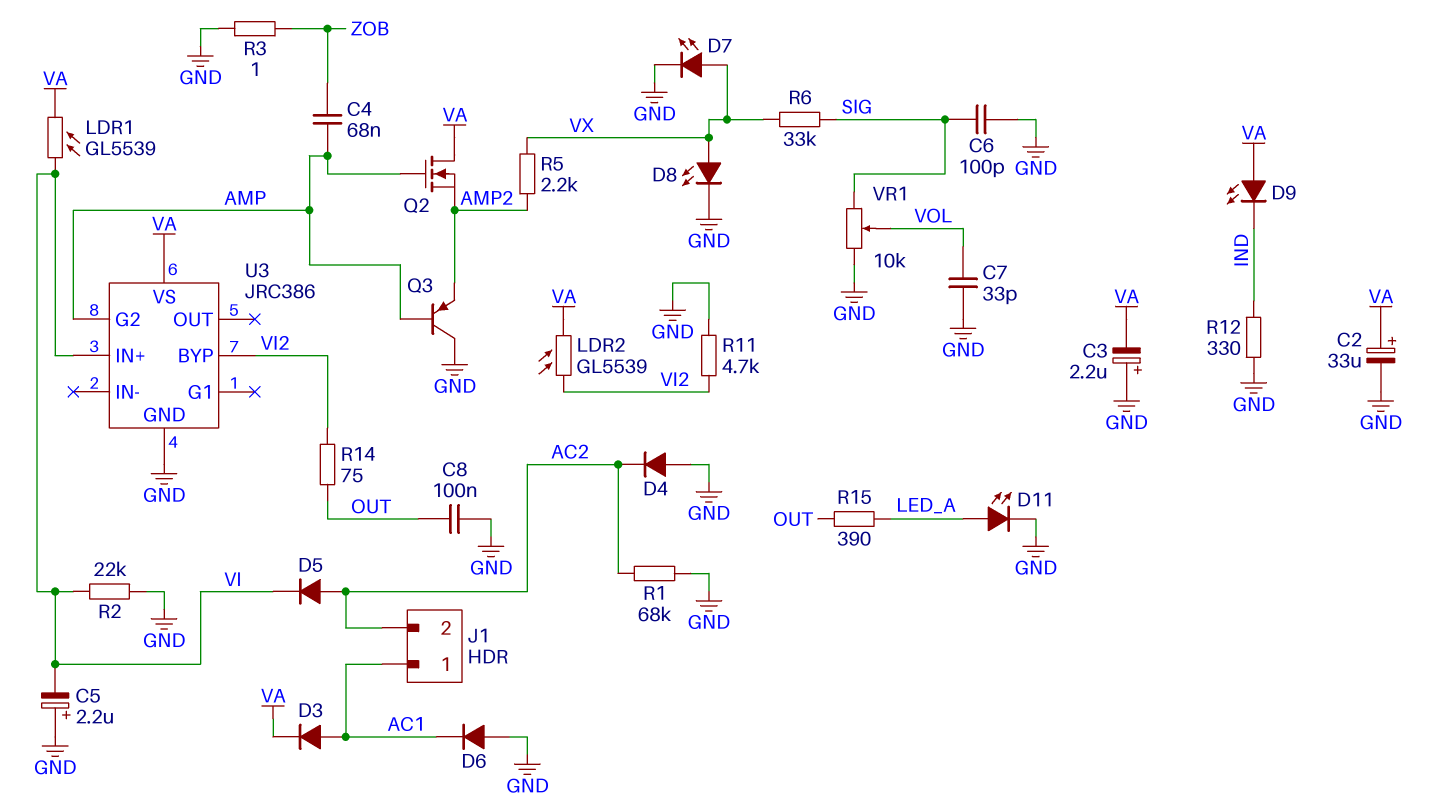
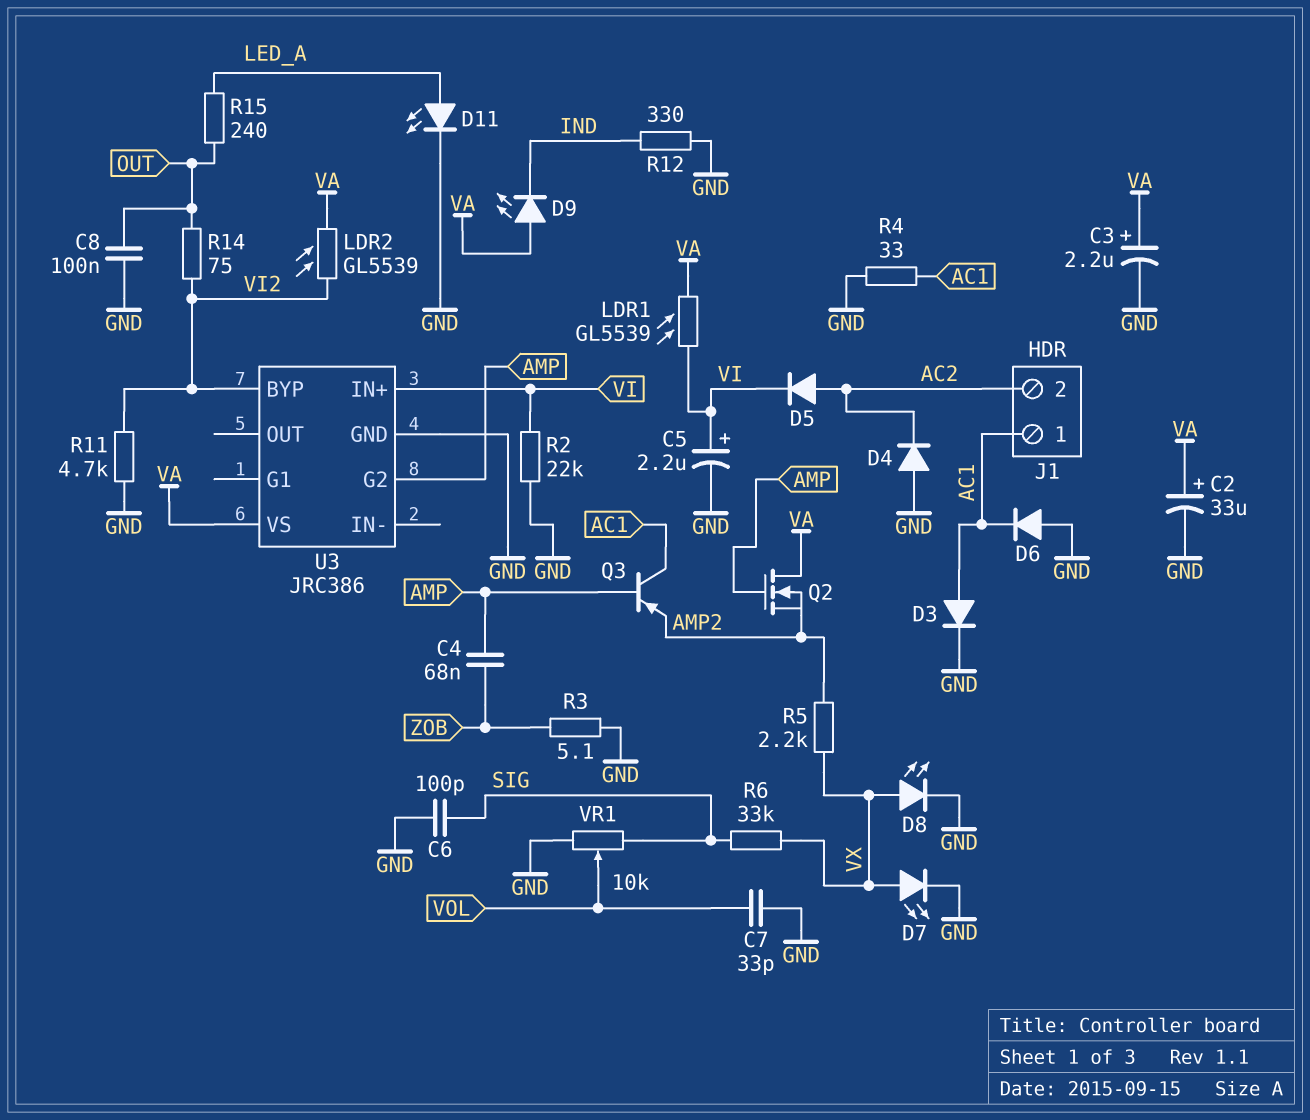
C3: 2.2uF (plus GND, minus VA) -> 2.2uF (plus VA, minus GND)
C5: 2.2uF (plus GND, minus VI) -> 2.2uF (plus VI, minus GND)
D3: diode (A AC1, K VA) -> diode (A AC1, K GND)
Q3: PNP (B AMP, C GND, E AMP2) -> PNP (B AMP, C AC1, E AMP2)
R1: 68k (AC2, GND) -> none
R3: 1 (GND, ZOB) -> 5.1 (GND, ZOB)
R4: none -> 33 (AC1, GND)
R15: 390 (LED_A, OUT) -> 240 (LED_A, OUT)

